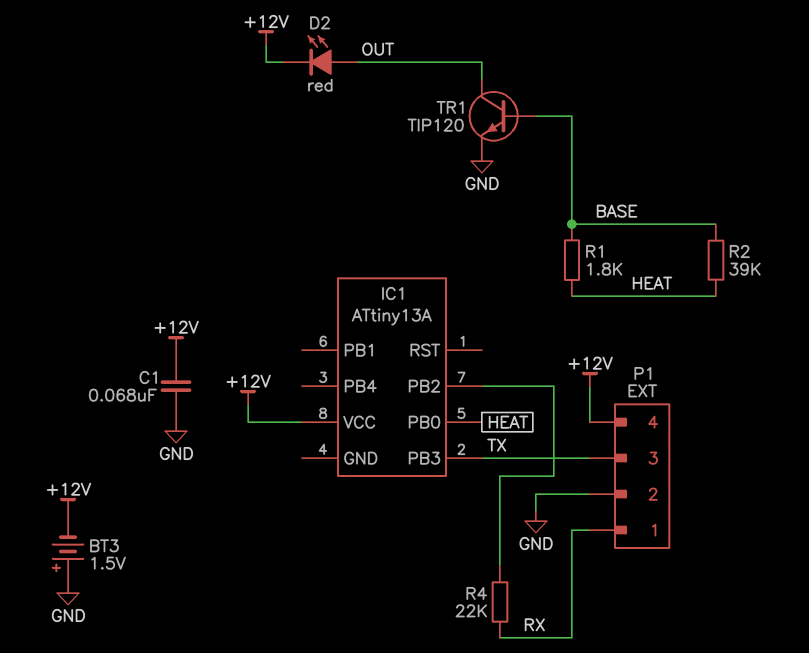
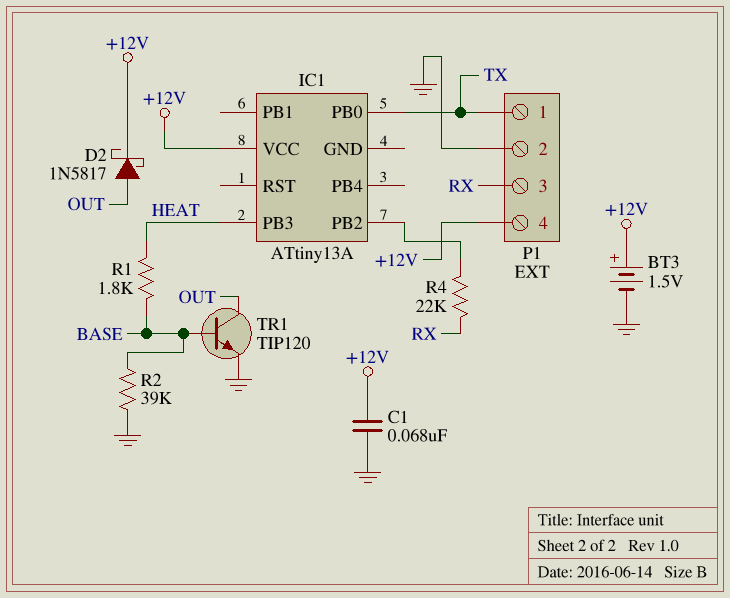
BT3: 1.5V (plus GND, minus +12V) -> 1.5V (plus +12V, minus GND)
D2: LED red (A OUT, K +12V) -> schottky 1N5817 (A OUT, K +12V)
IC1 pin PB0: HEAT -> TX
IC1 pin PB3: TX -> HEAT
P1 pin 1: RX -> TX
P1 pin 3: TX -> RX
R2: 39k (BASE, HEAT) -> 39k (BASE, GND)

